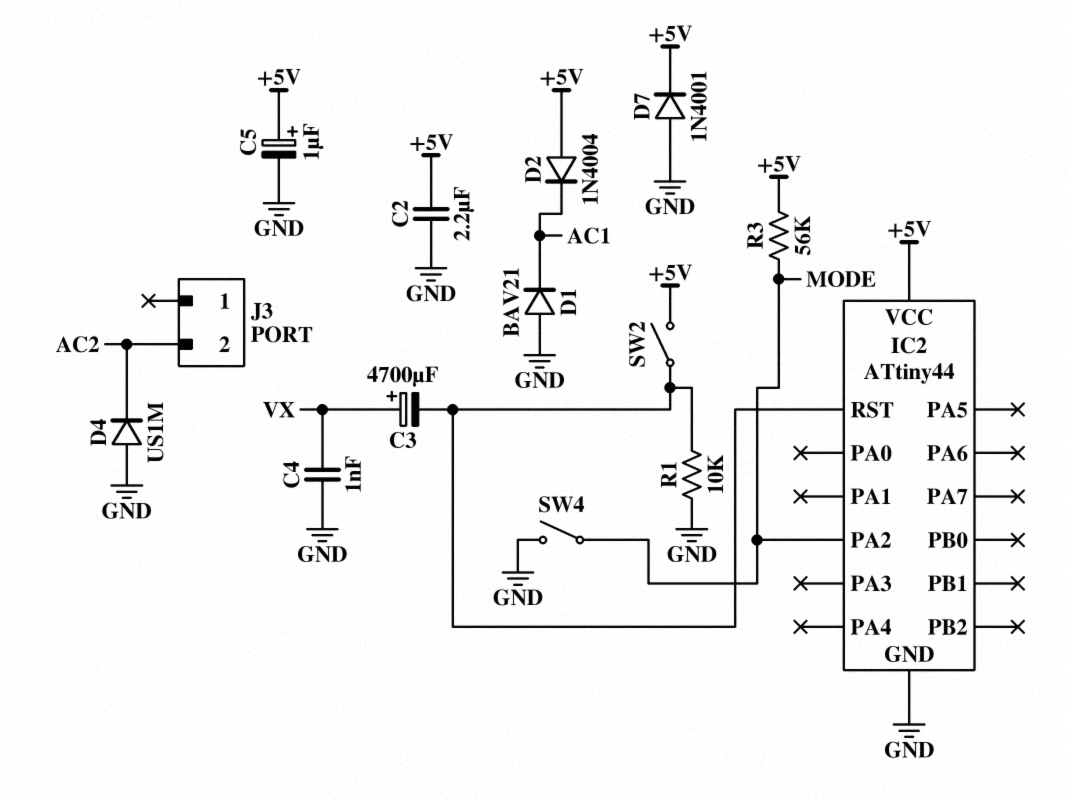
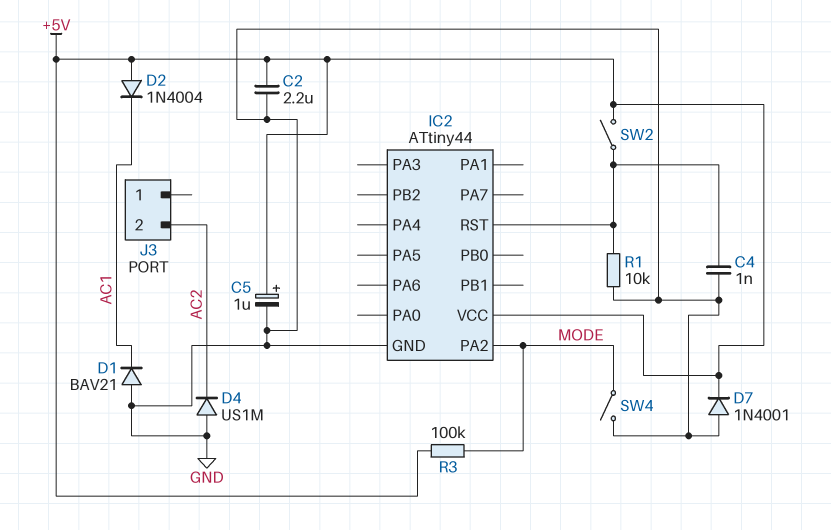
C3: 4700uF (plus VX, minus IC2/RST) -> none
C4: 1nF (GND, VX) -> 1nF (GND, IC2/RST)
R3: 56k (+5V, MODE) -> 100k (+5V, MODE)

